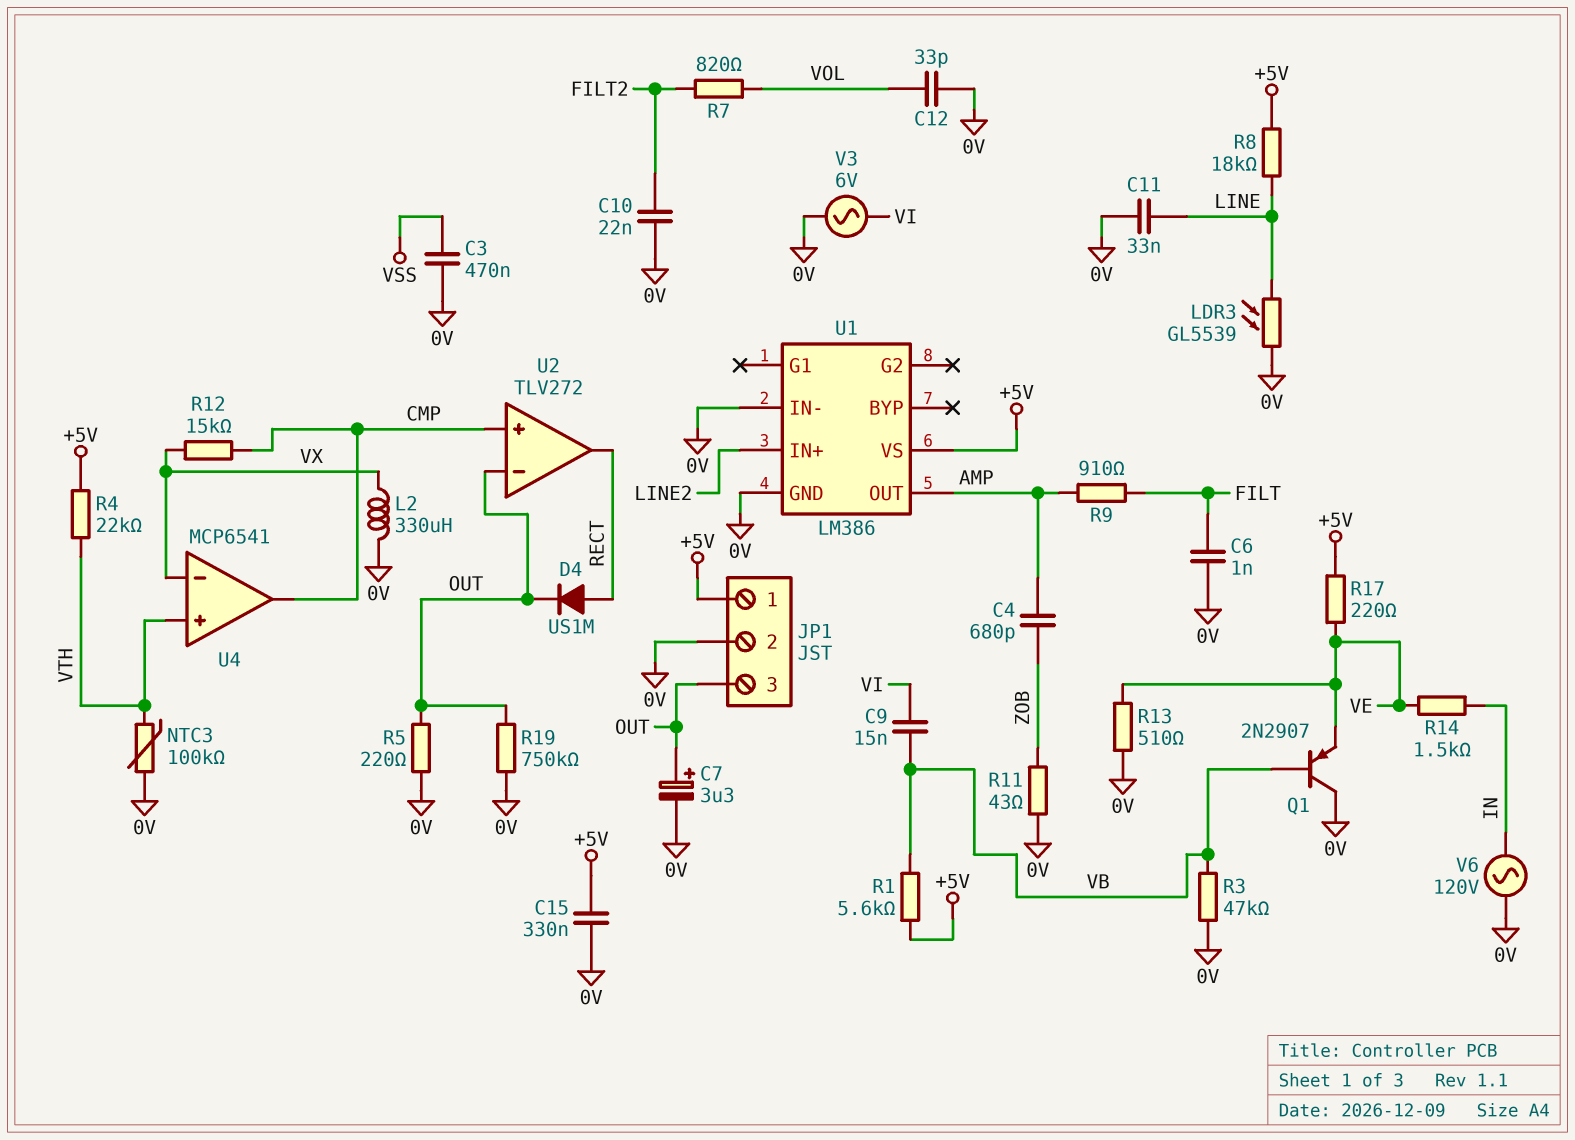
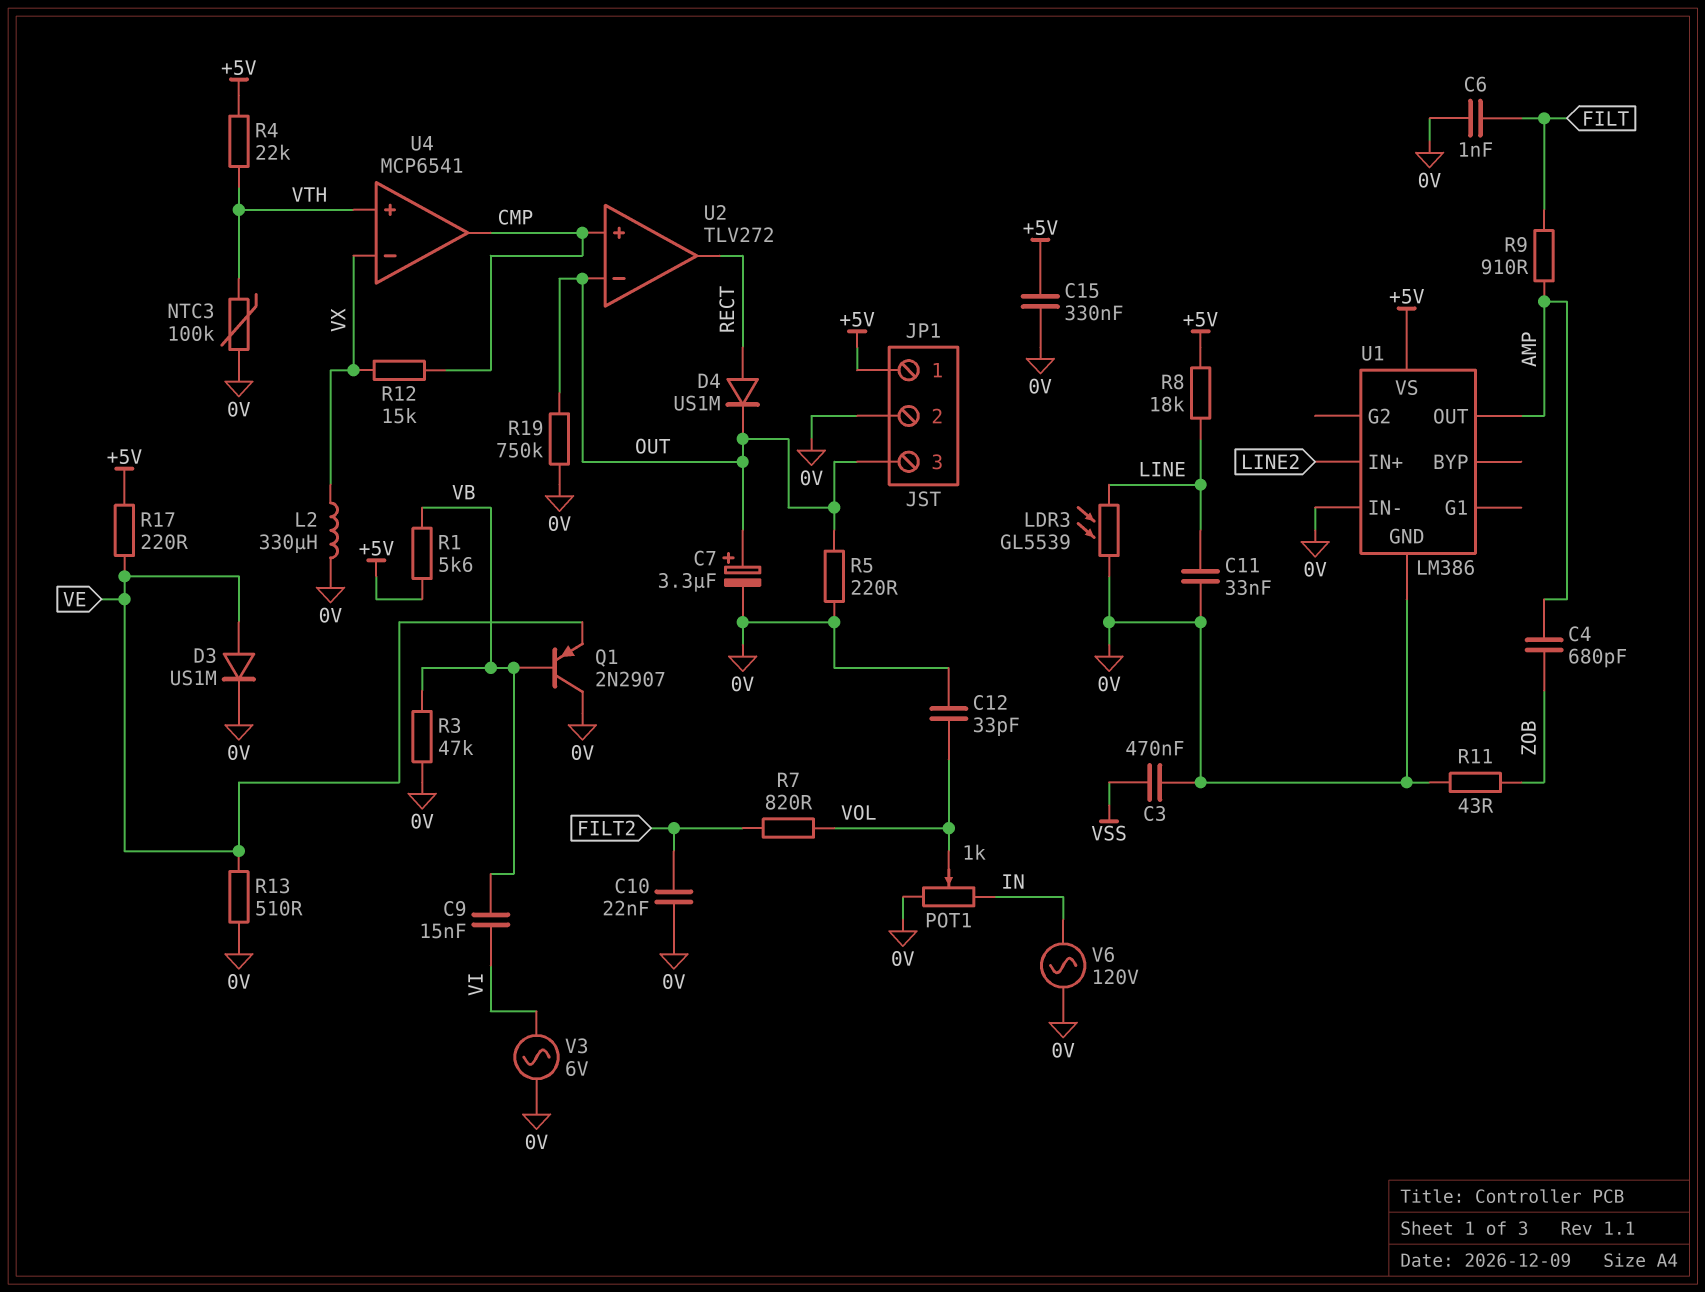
D3: none -> diode US1M (A VE, K 0V)
POT1: none -> 1k (0V, IN, wiper VOL)
R14: 1.5k (IN, VE) -> none

